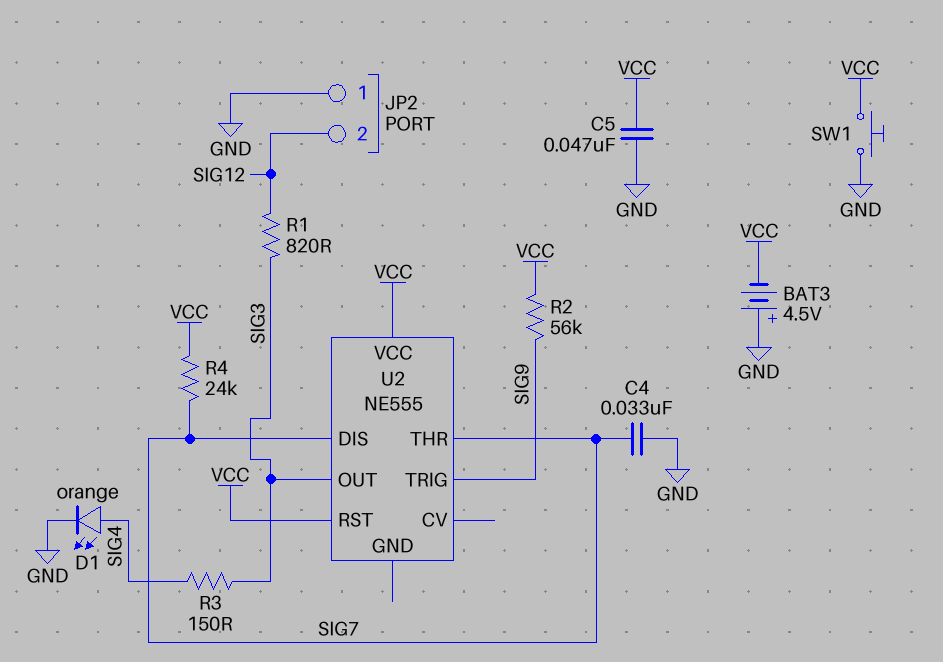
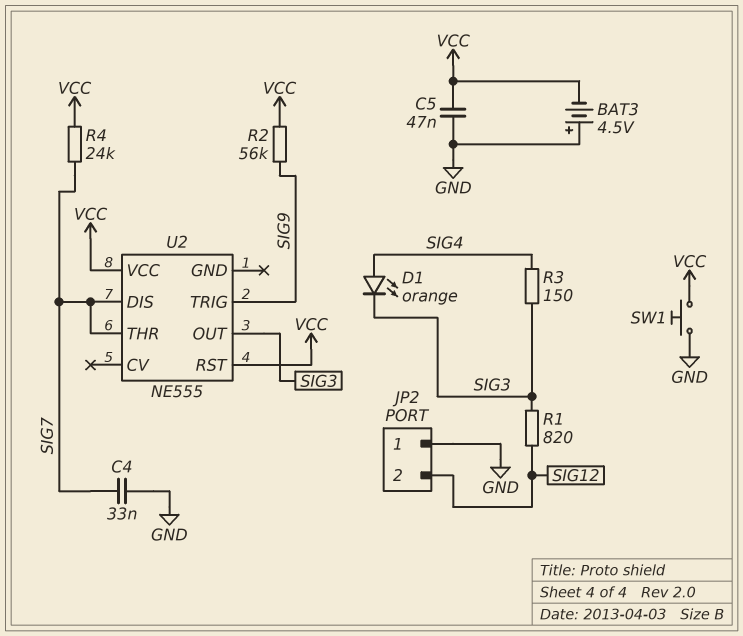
D1: LED orange (A SIG4, K GND) -> LED orange (A SIG4, K SIG3)

